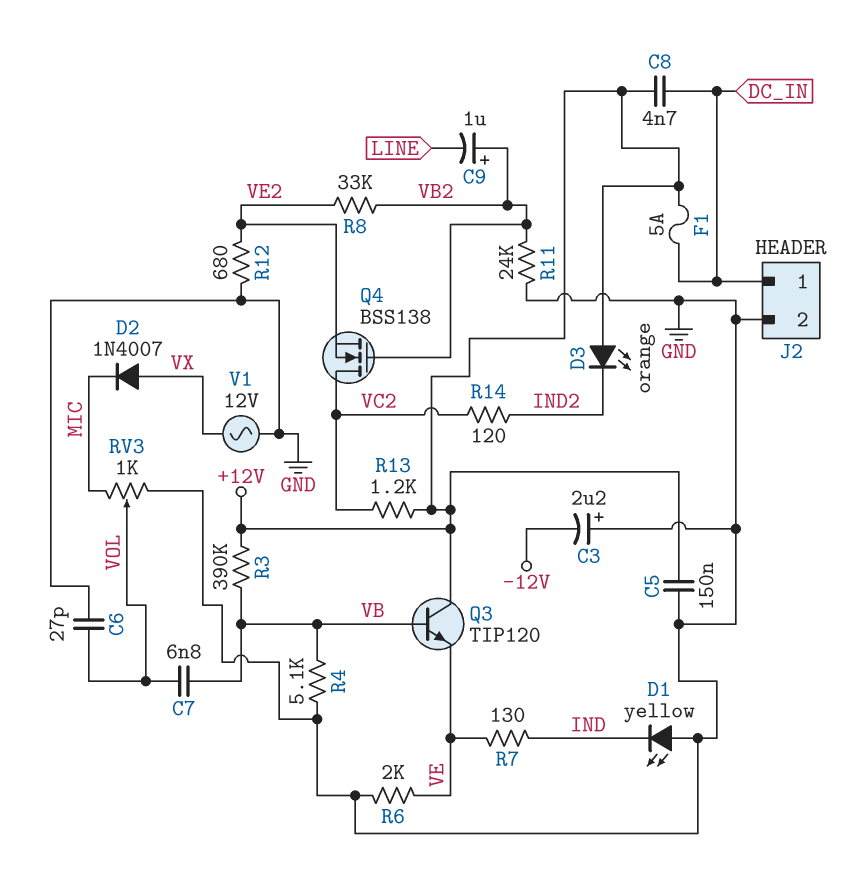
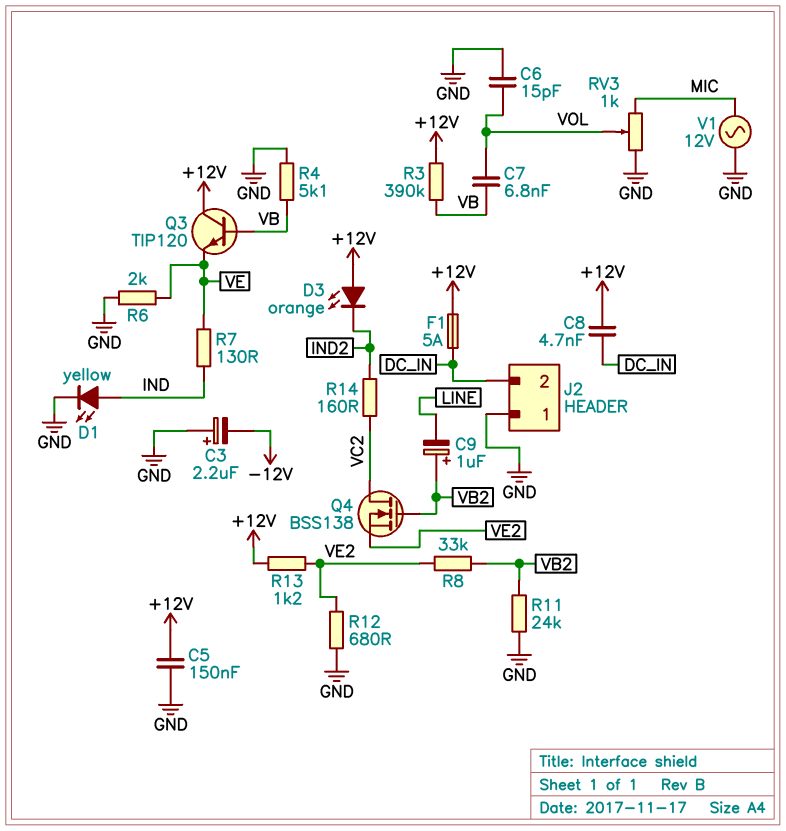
C6: 27pF (GND, VOL) -> 15pF (GND, VOL)
D1: LED yellow (A GND, K IND) -> LED yellow (A IND, K GND)
D2: diode 1N4007 (A VX, K MIC) -> none
J2 pin 1: DC_IN -> GND
J2 pin 2: GND -> DC_IN
R13: 1.2k (+12V, VC2) -> 1.2k (+12V, VE2)
R14: 120 (IND2, VC2) -> 160 (IND2, VC2)
V1: AC 12V (GND, VX) -> AC 12V (GND, MIC)

